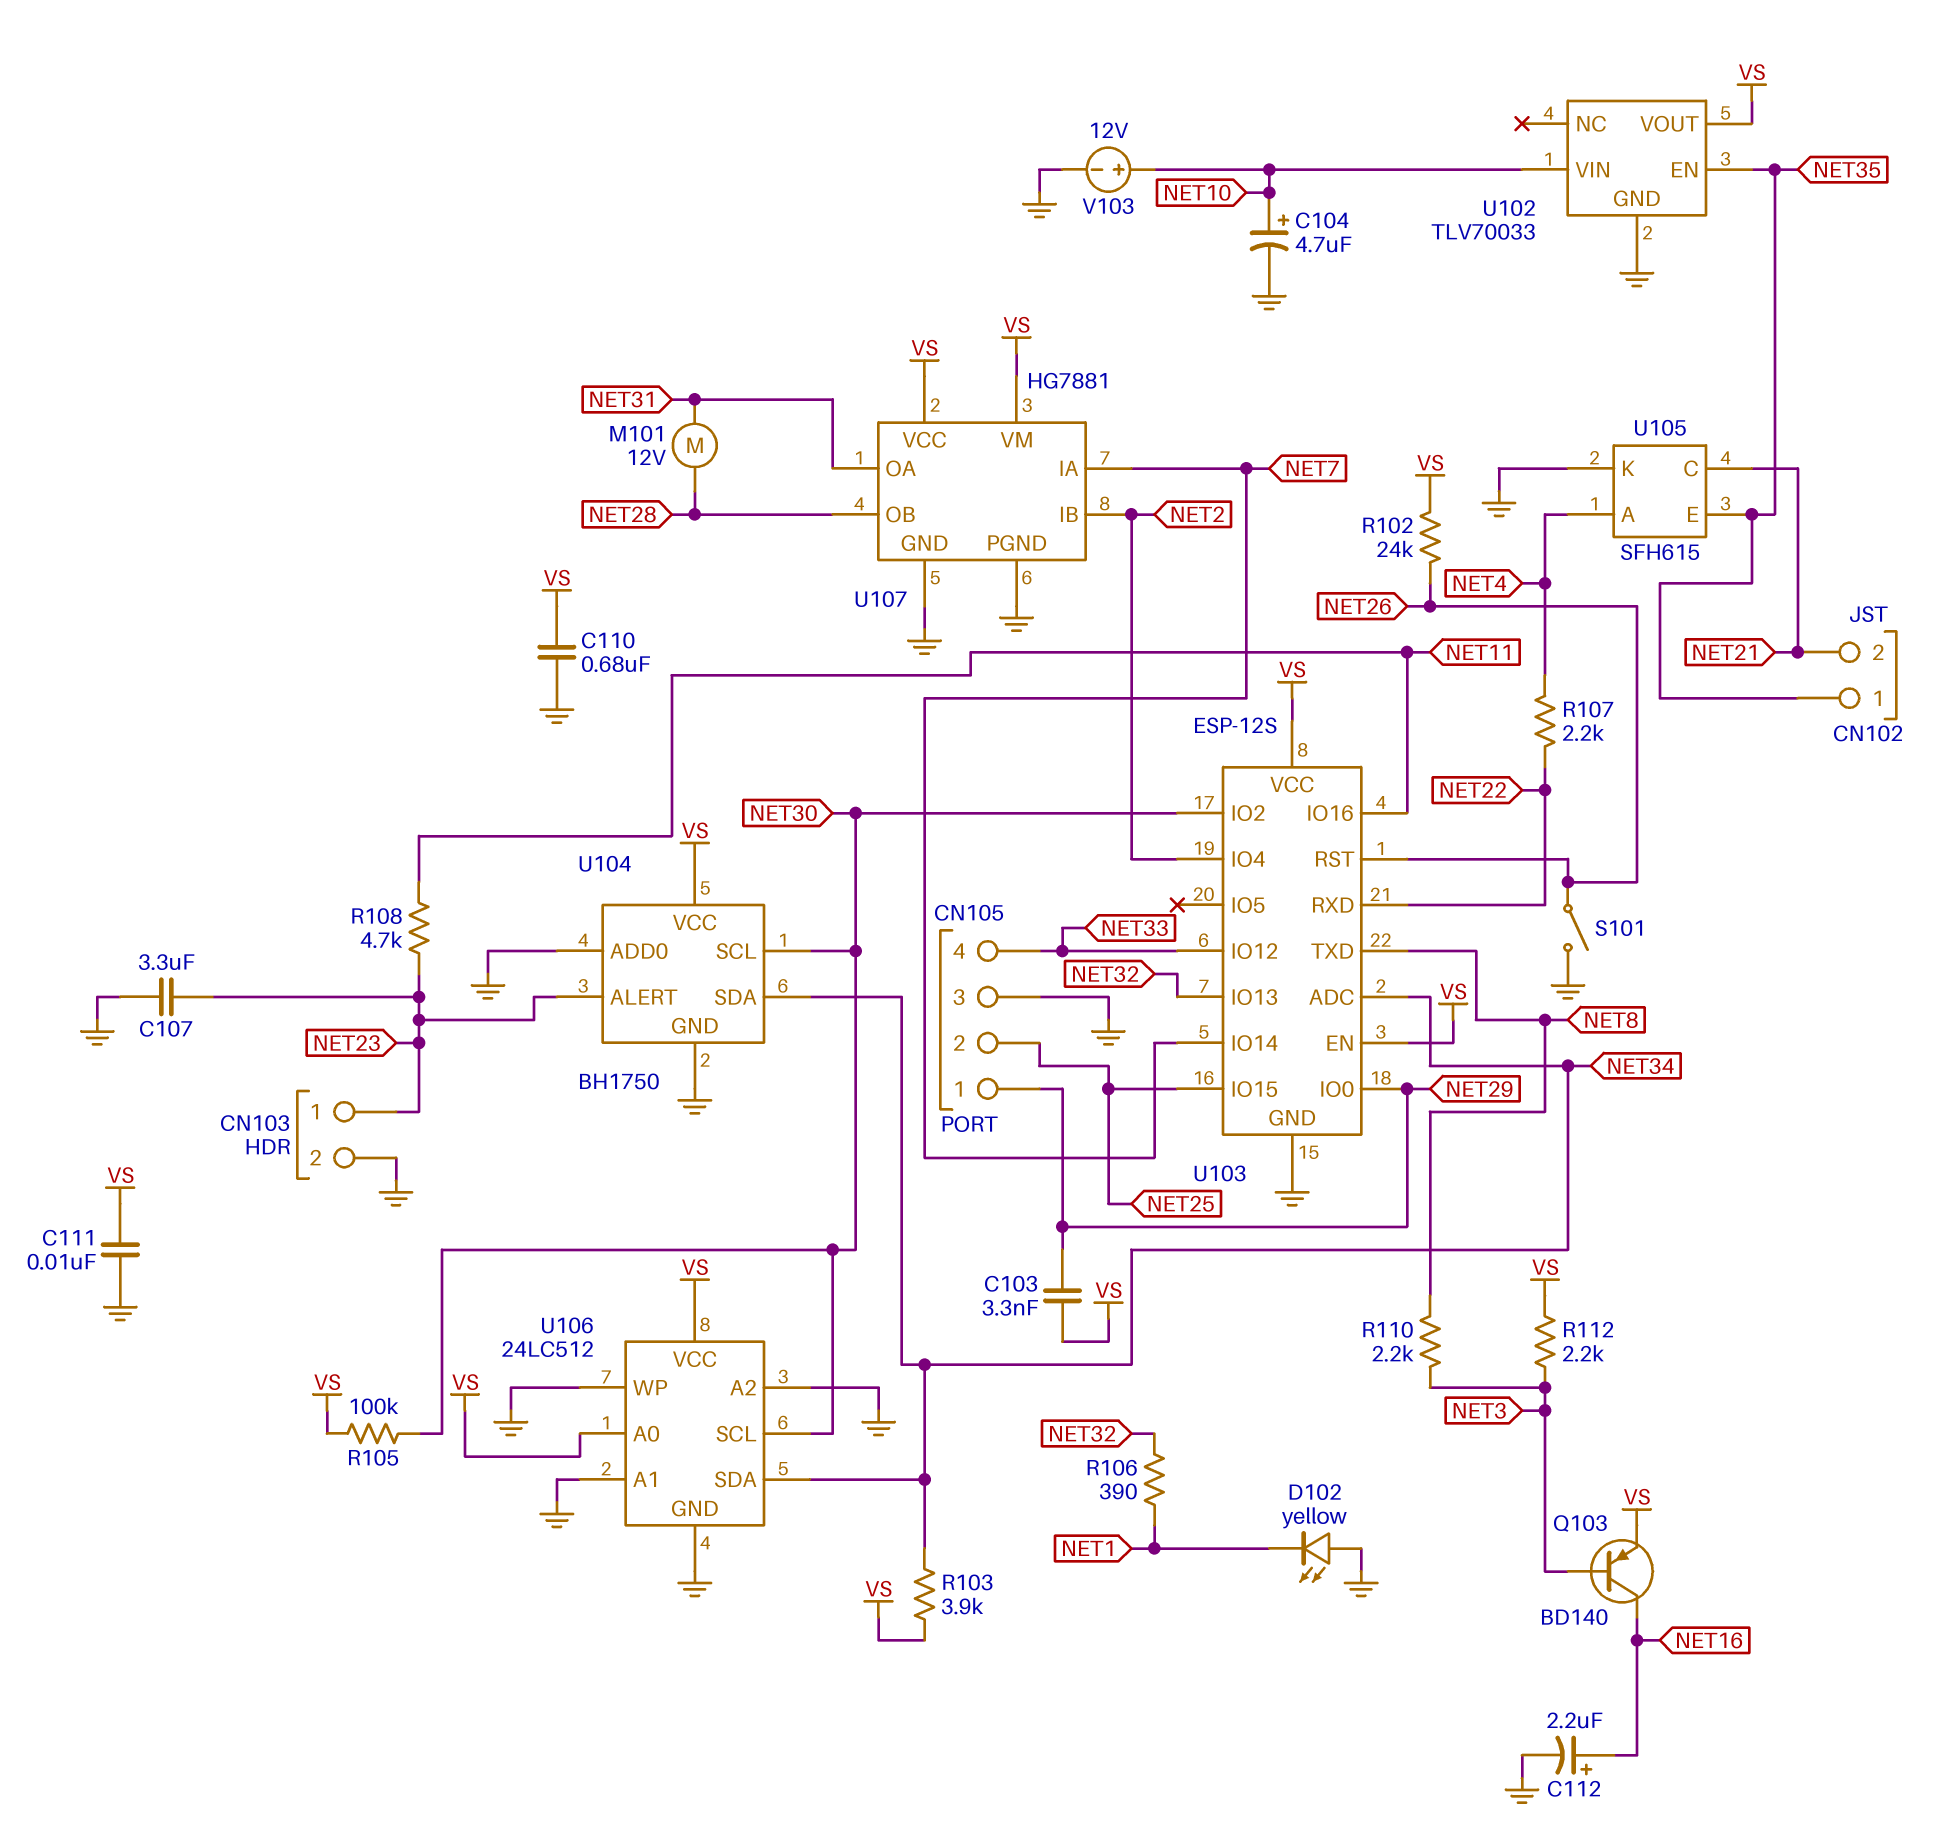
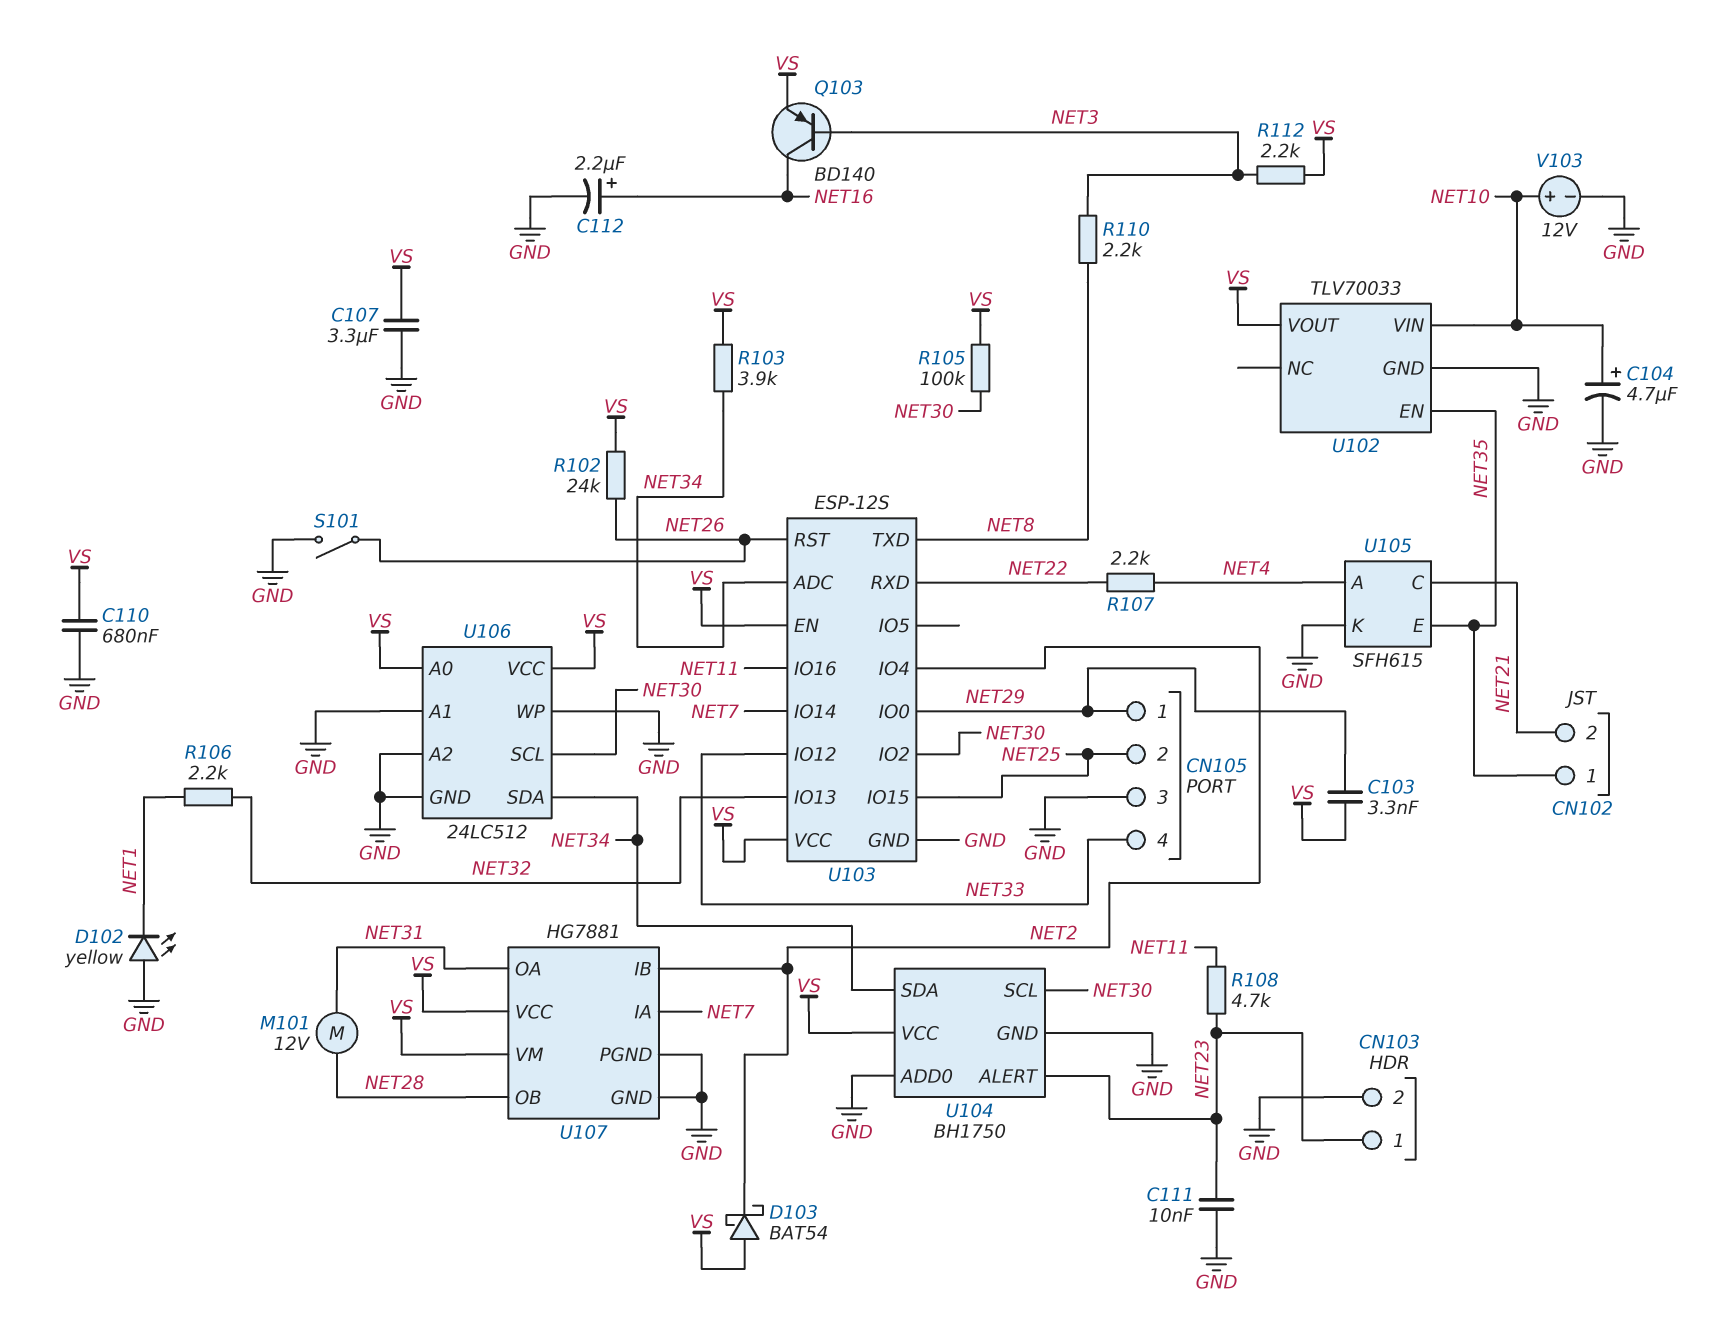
C107: 3.3uF (GND, NET23) -> 3.3uF (GND, VS)
C111: 10nF (GND, VS) -> 10nF (GND, NET23)
D103: none -> schottky BAT54 (A VS, K NET2)
R106: 390 (NET1, NET32) -> 2.2k (NET1, NET32)

